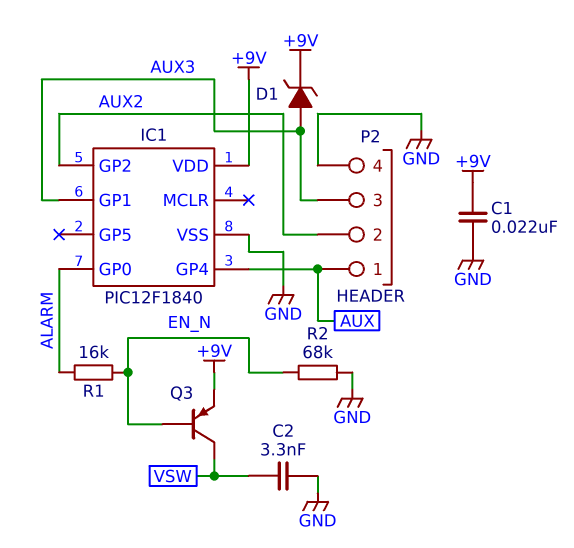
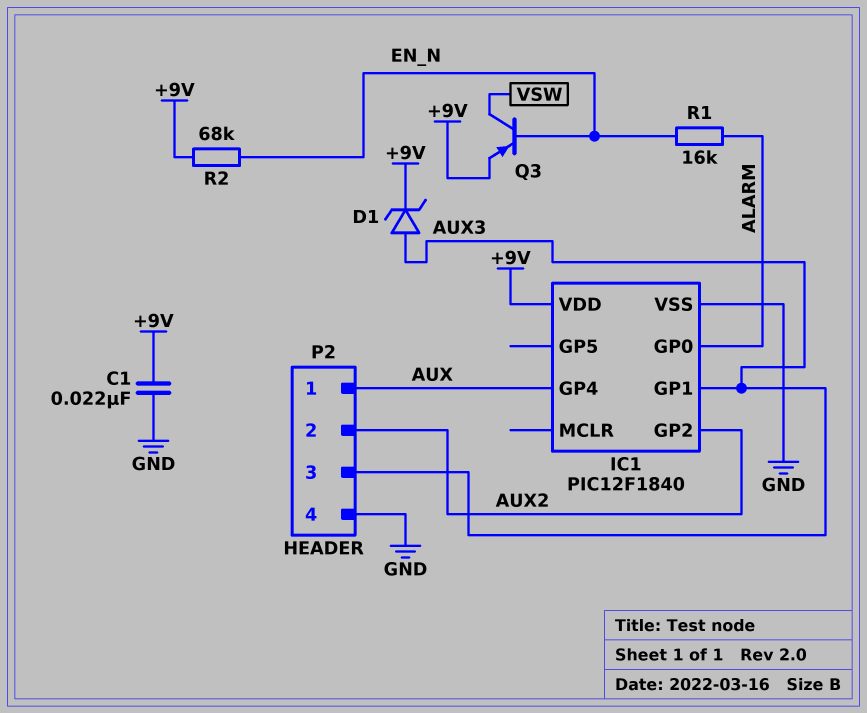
C2: 3.3nF (GND, VSW) -> none
R2: 68k (EN_N, GND) -> 68k (+9V, EN_N)

